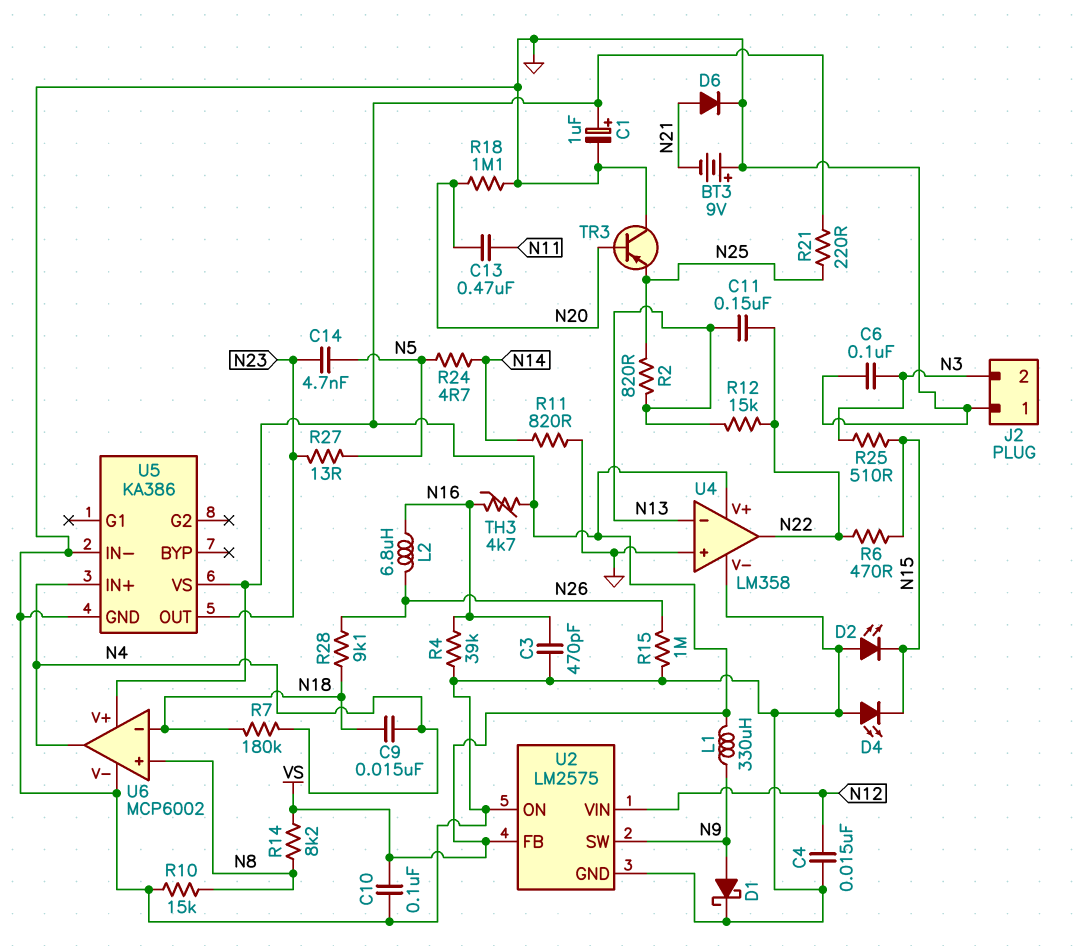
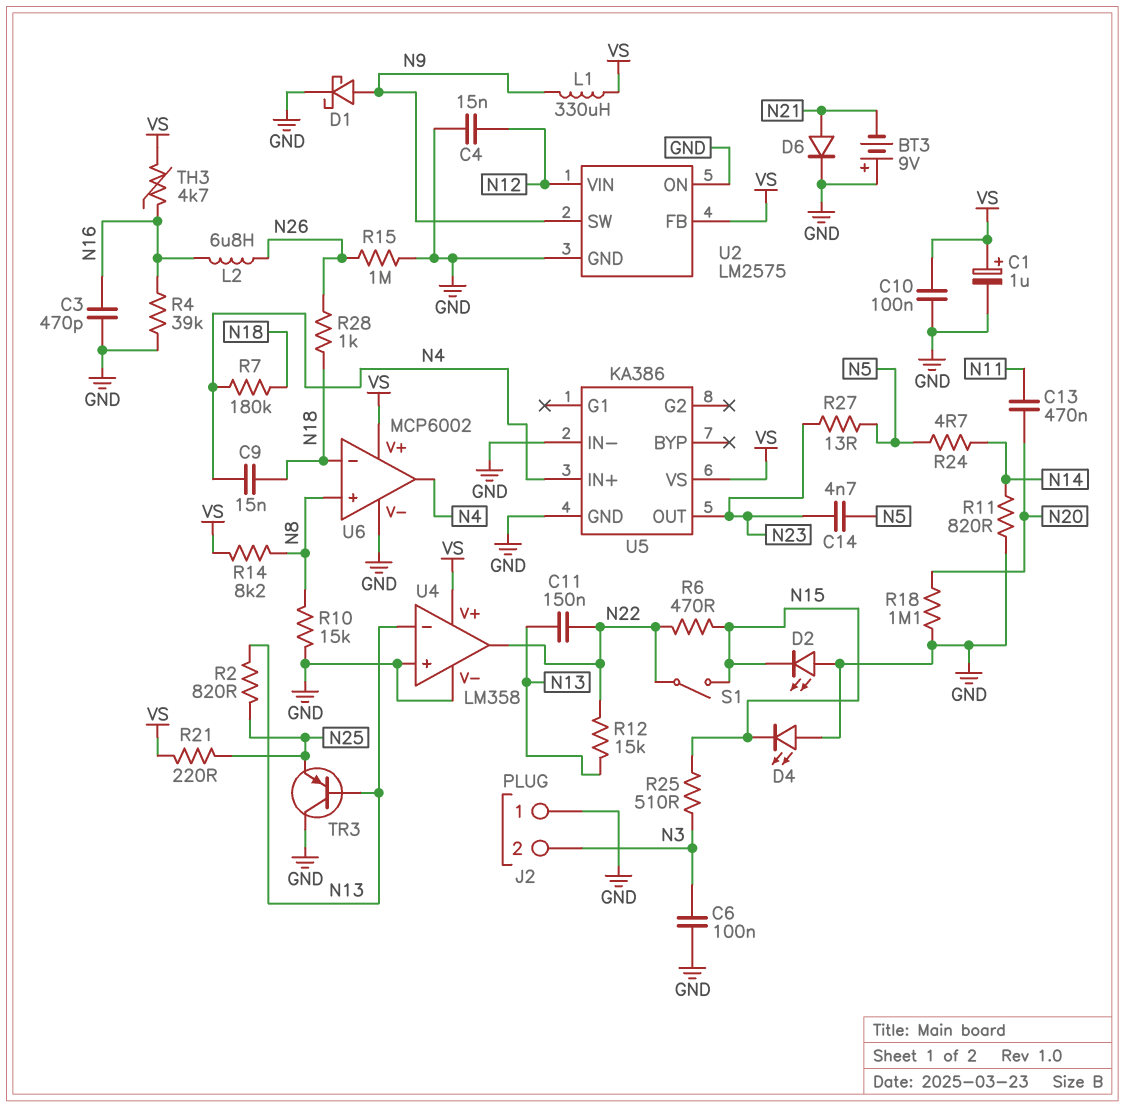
R28: 9.1k (N18, N26) -> 1k (N18, N26)
S1: none -> switch (N15, N22)
TR3: PNP (B N20, C GND, E N25) -> PNP (B N13, C GND, E N25)

